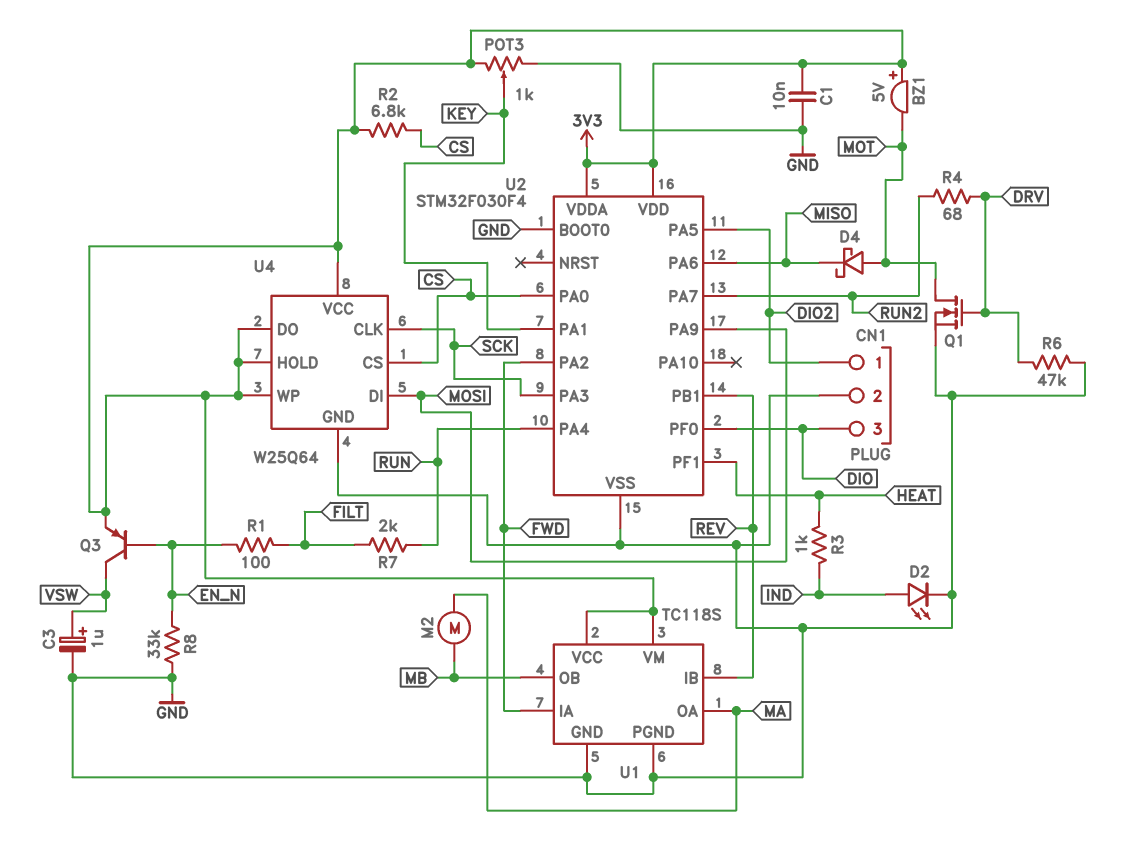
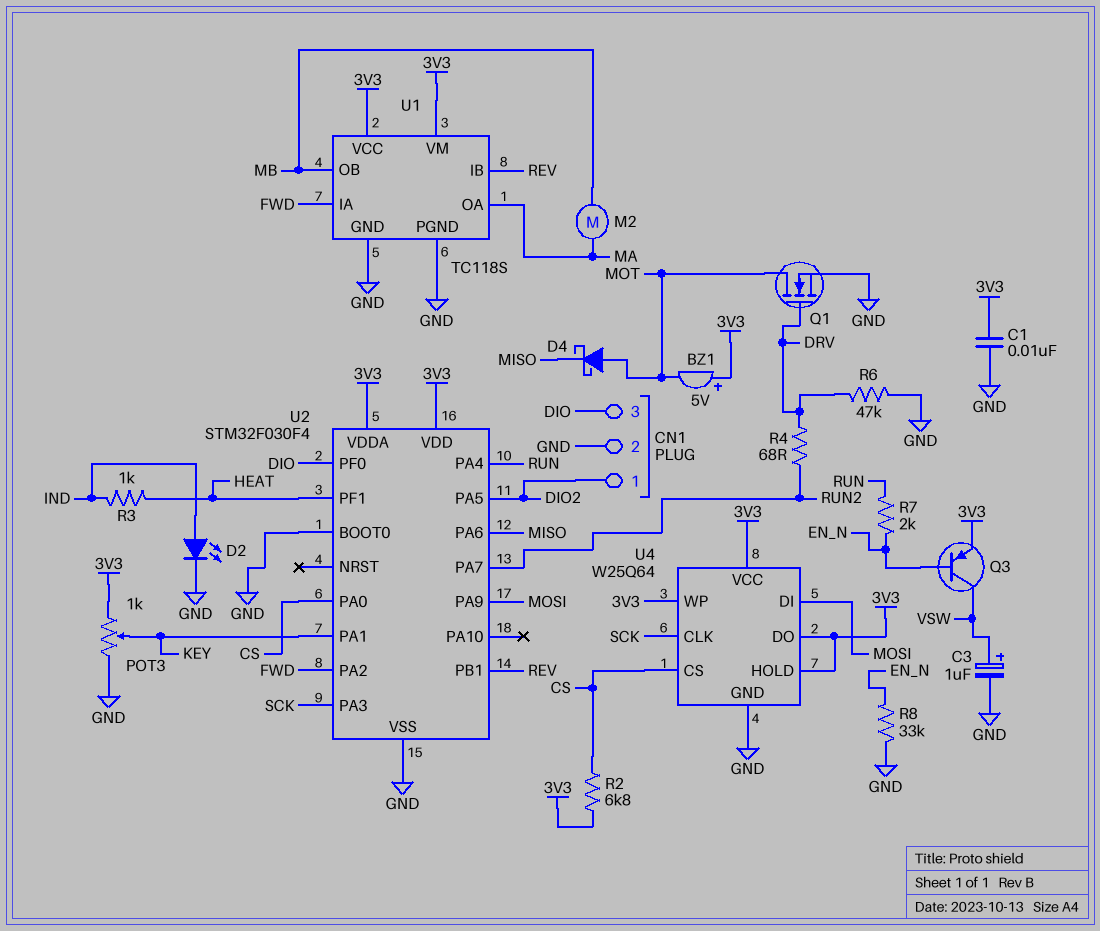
R1: 100 (EN_N, FILT) -> none
R7: 2k (FILT, RUN) -> 2k (EN_N, RUN)

